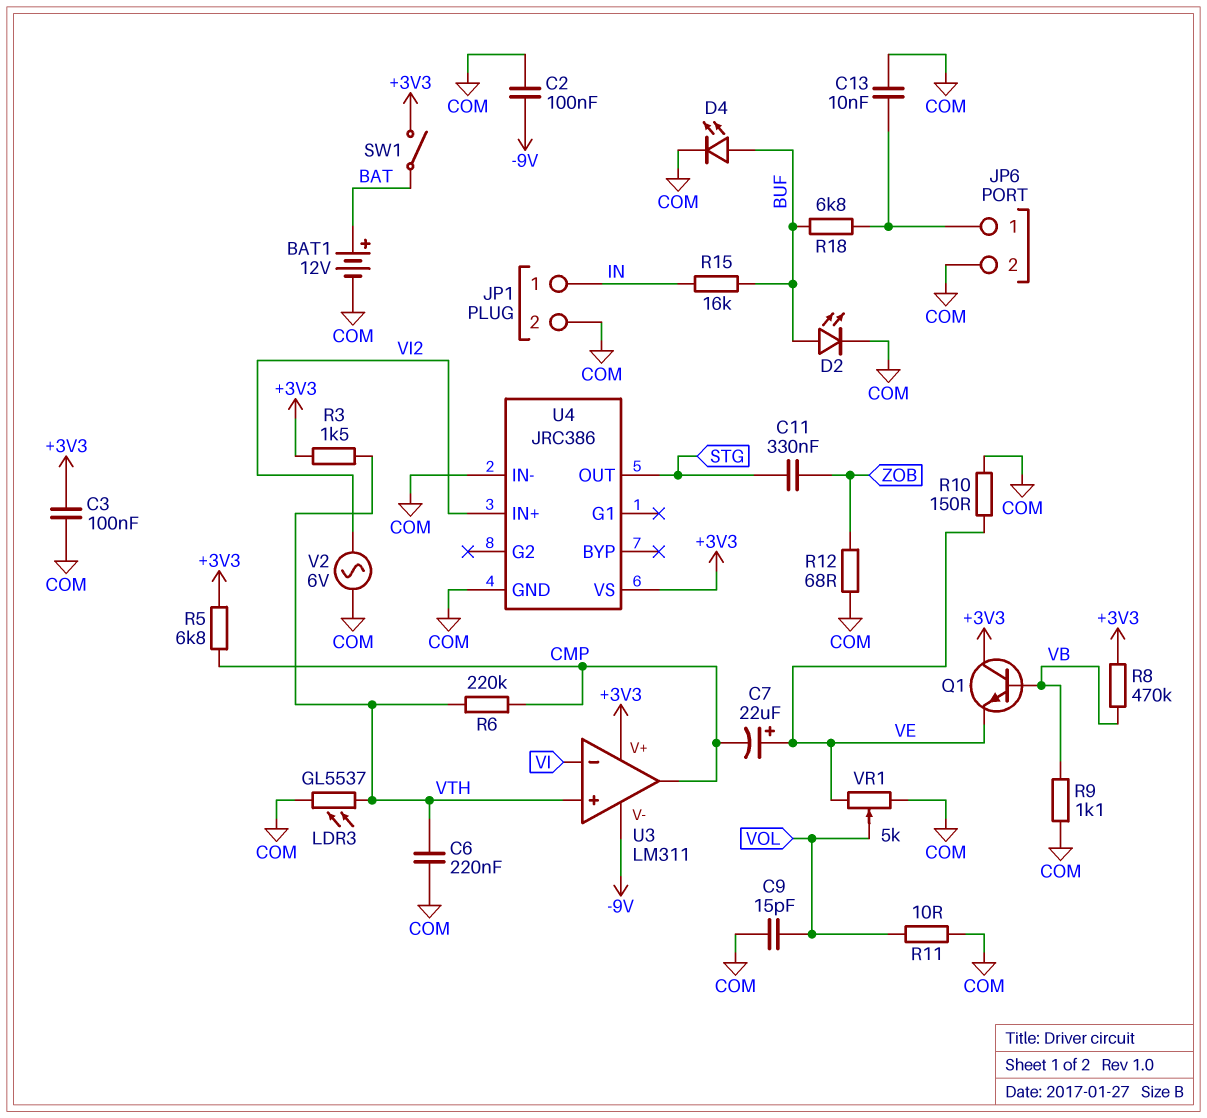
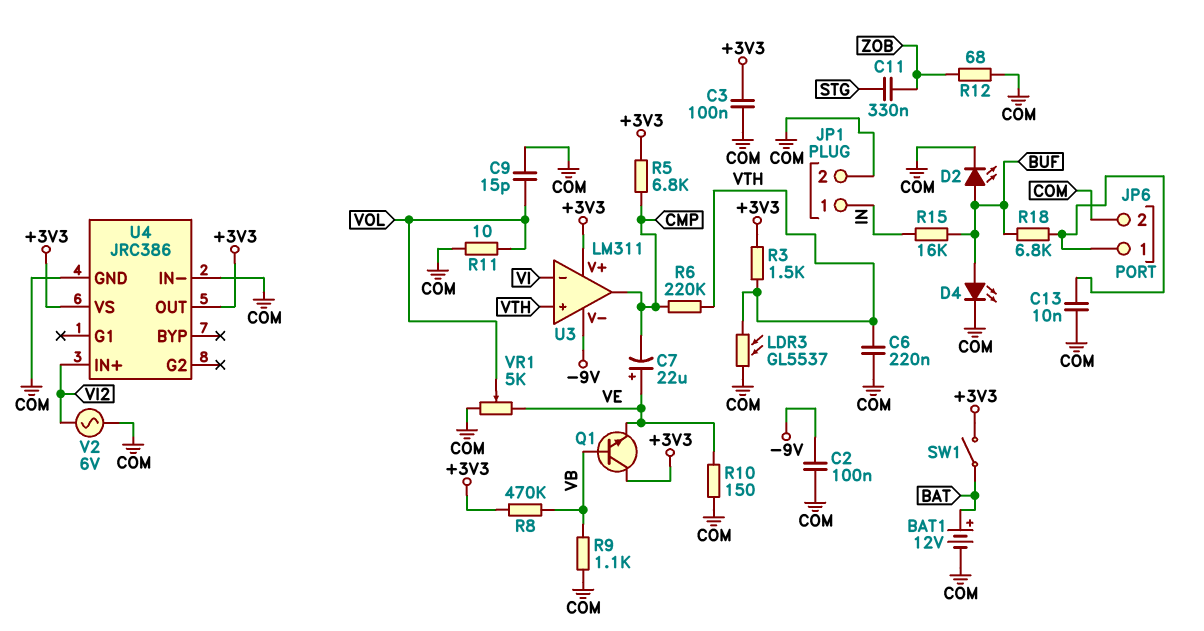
U4 pin OUT: STG -> +3V3

